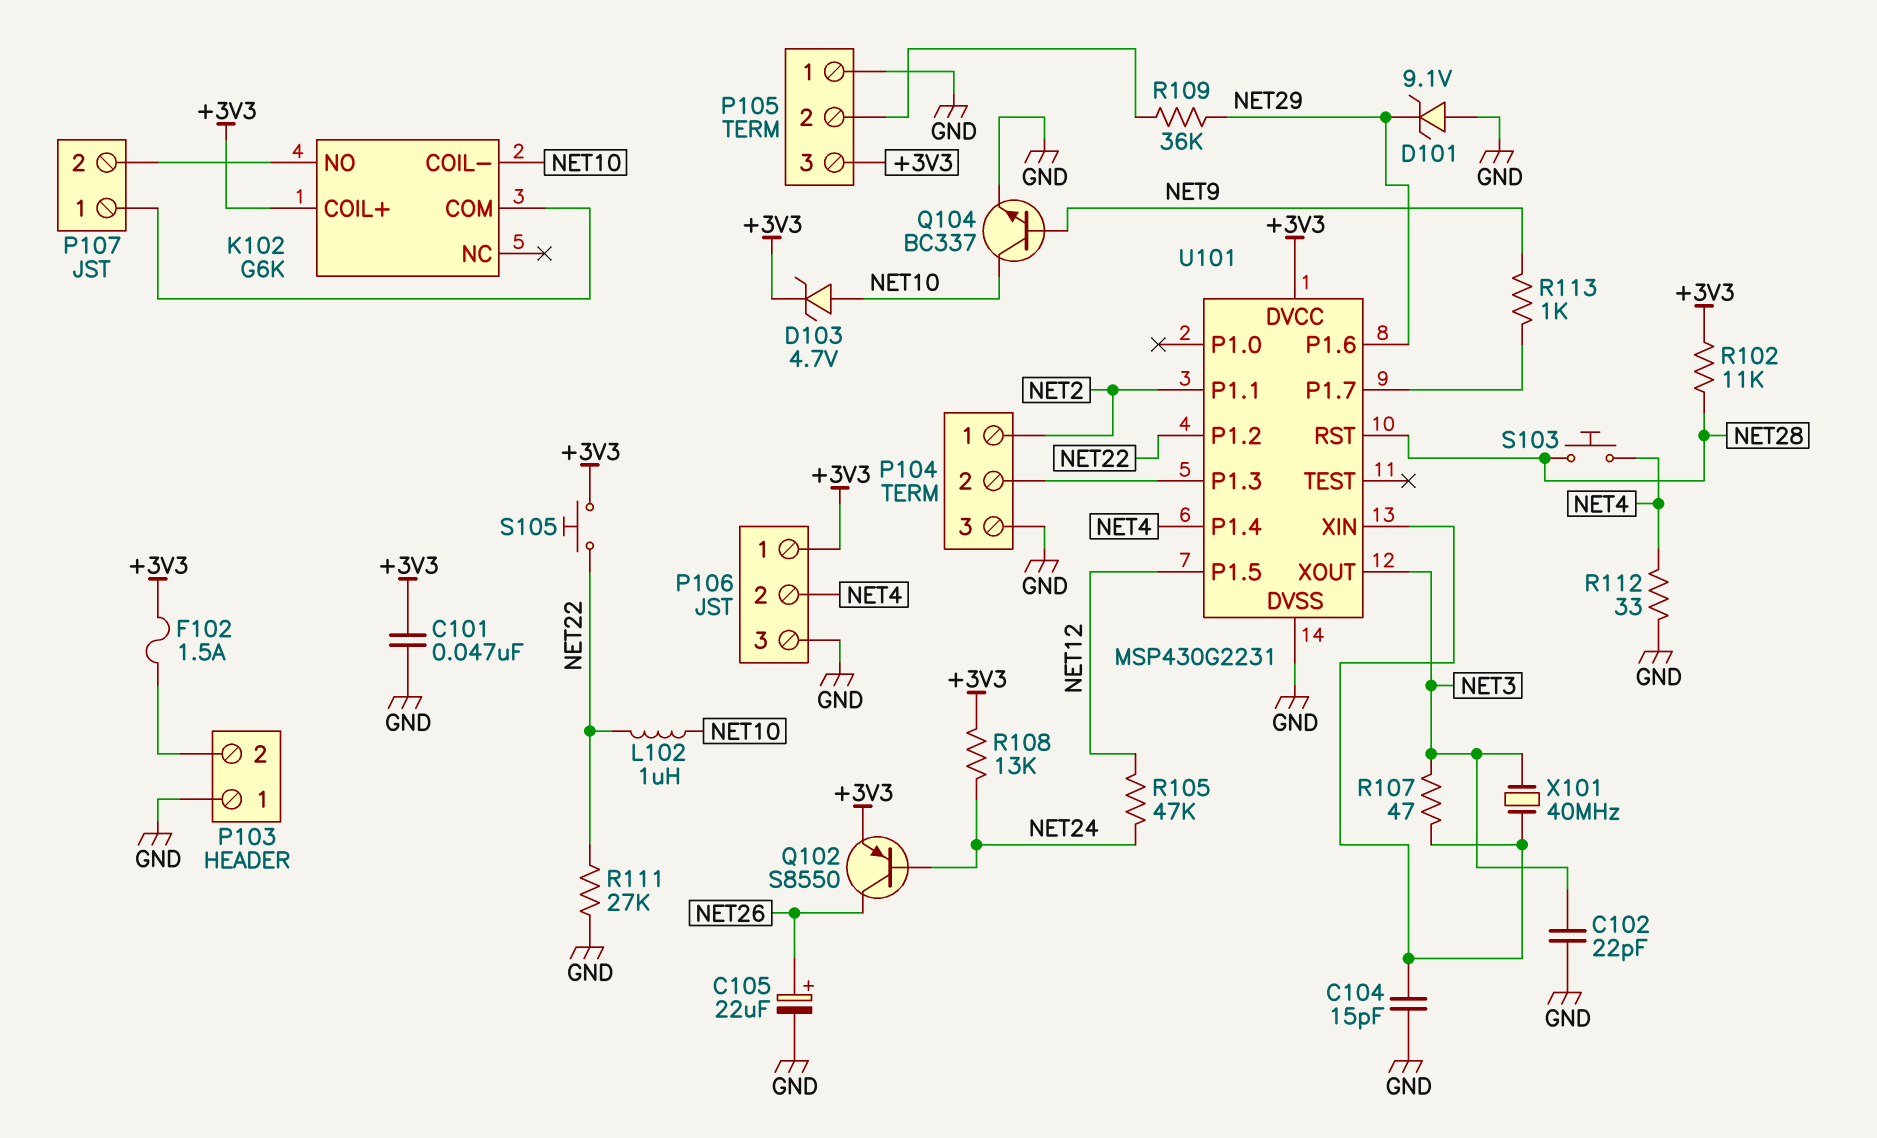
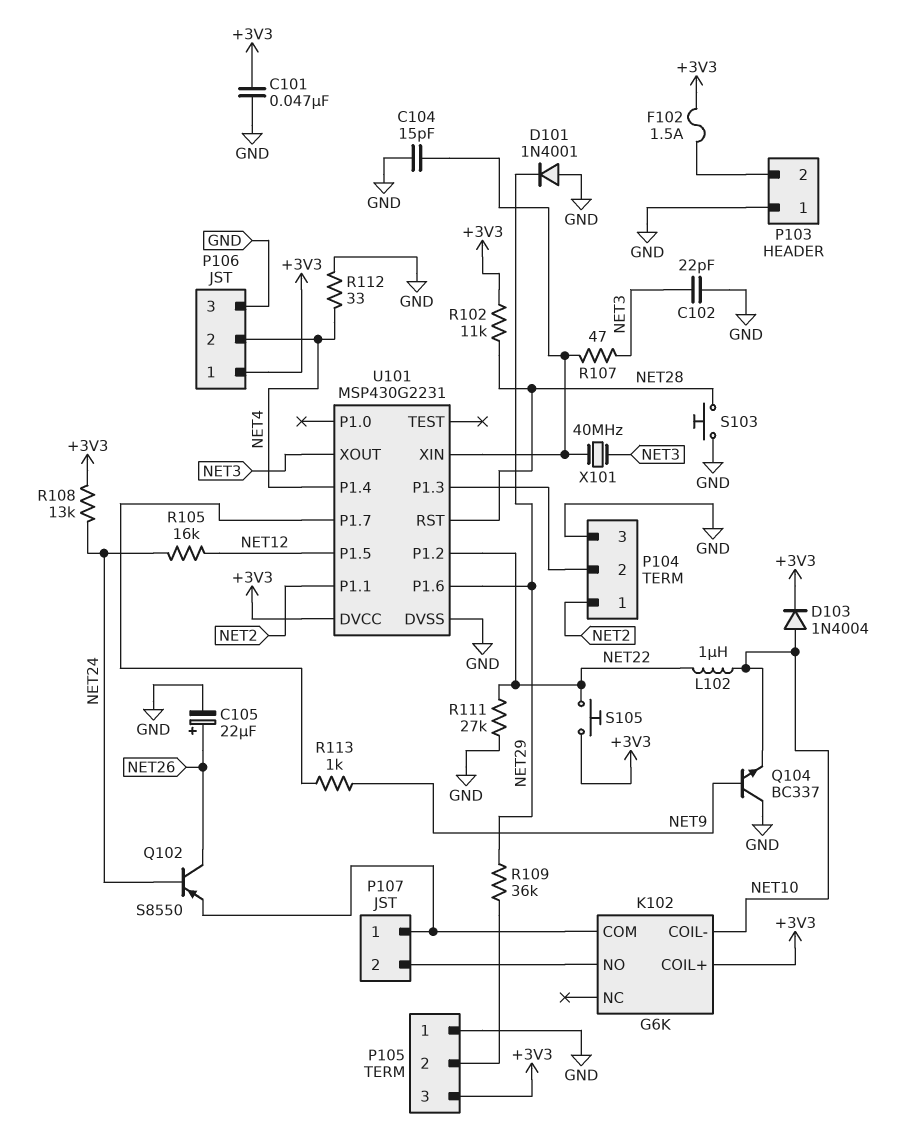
D101: zener 9.1V (A GND, K NET29) -> diode 1N4001 (A GND, K NET29)
D103: zener 4.7V (A NET10, K +3V3) -> diode 1N4004 (A NET10, K +3V3)
Q102: PNP S8550 (B NET24, C NET26, E +3V3) -> PNP S8550 (B NET24, C NET26, E K102/COM)
Q104: NPN BC337 (B NET9, C NET10, E GND) -> NPN BC337 (B NET9, C GND, E NET10)
R105: 47k (NET12, NET24) -> 16k (NET12, NET24)
S103: button (NET4, NET28) -> button (GND, NET28)

